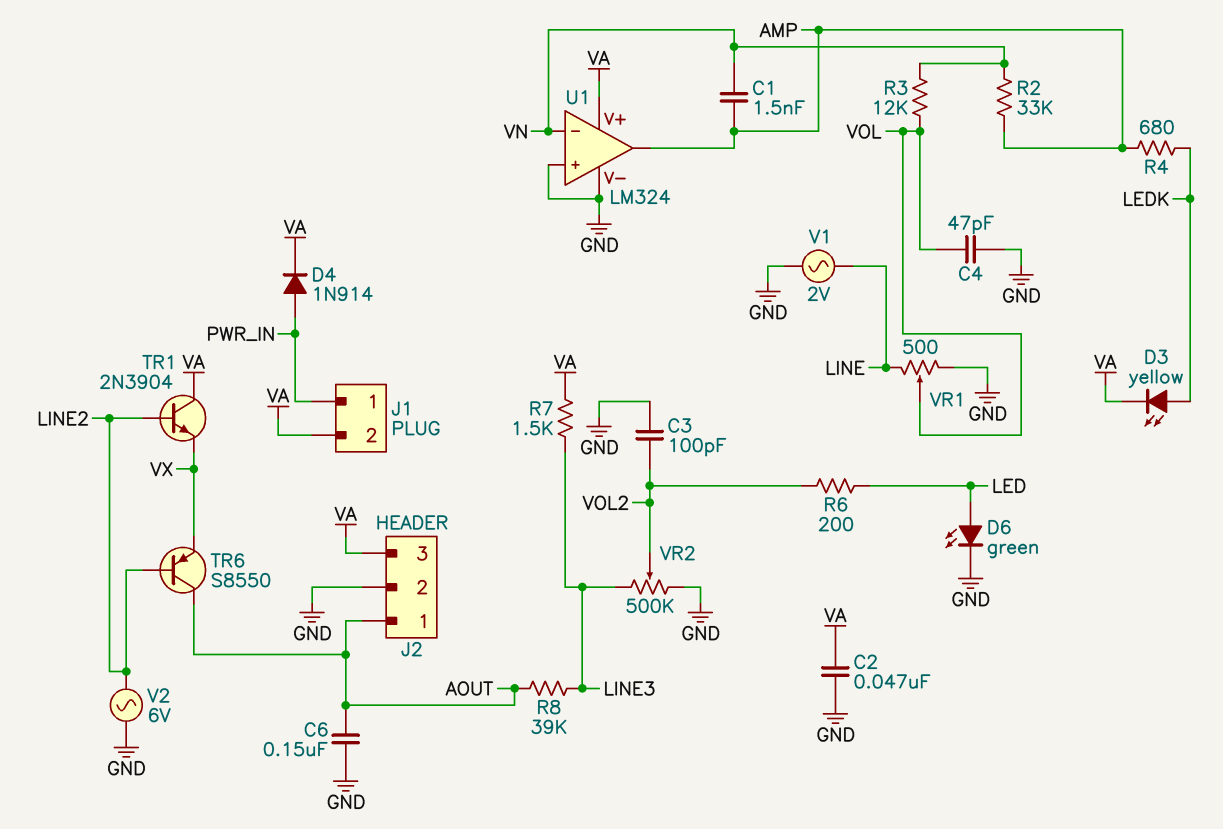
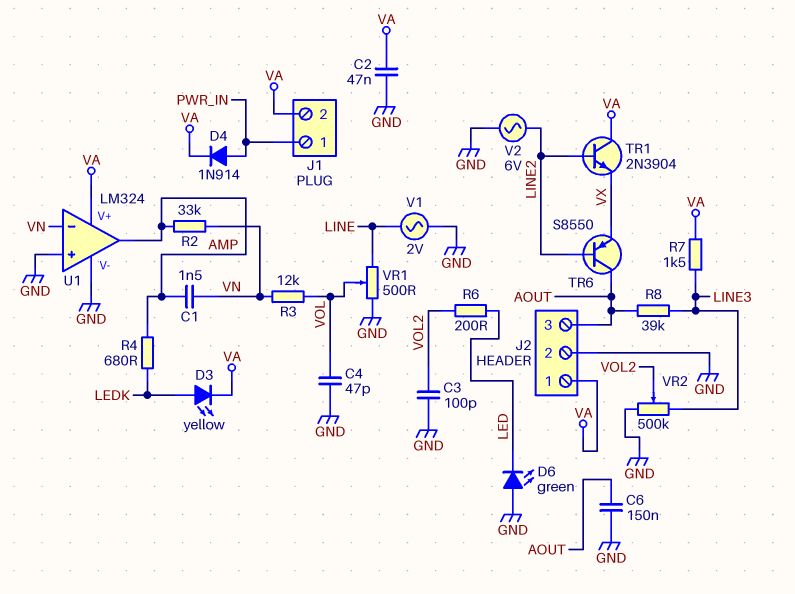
D6: LED green (A LED, K GND) -> LED green (A GND, K LED)
J2 pin 1: AOUT -> VA
J2 pin 3: VA -> AOUT

